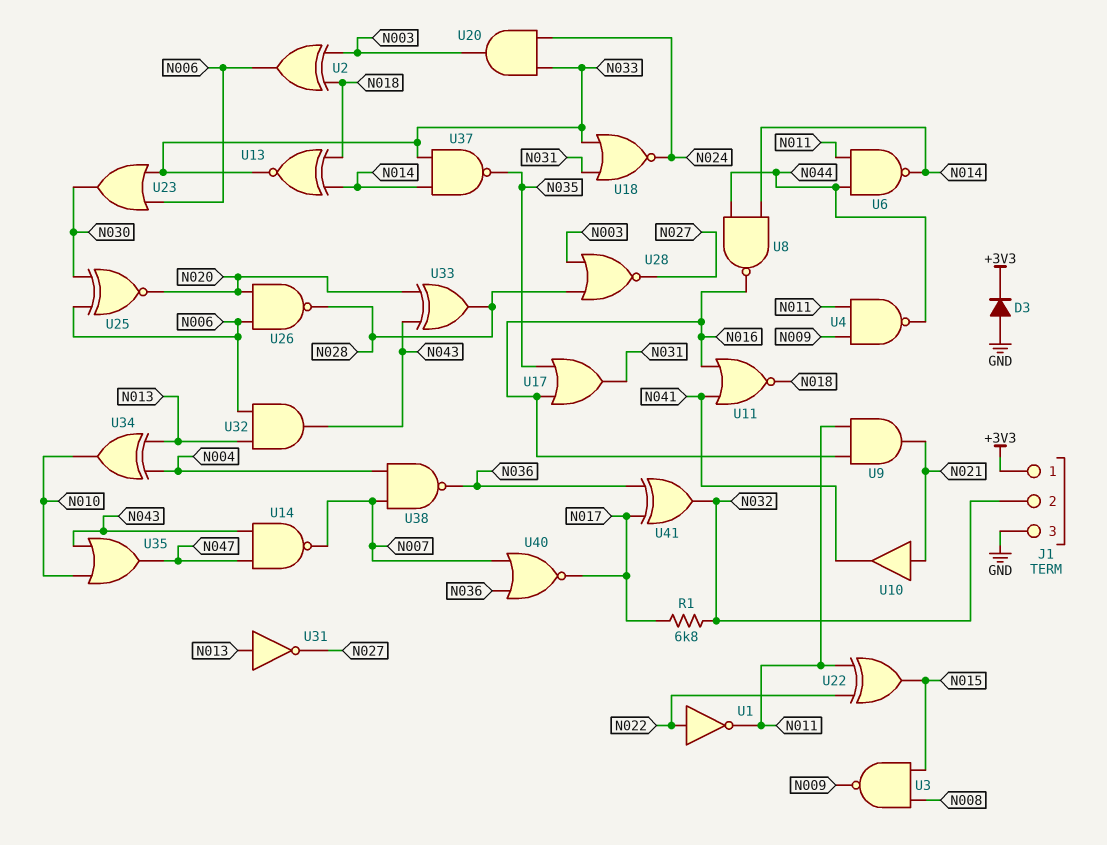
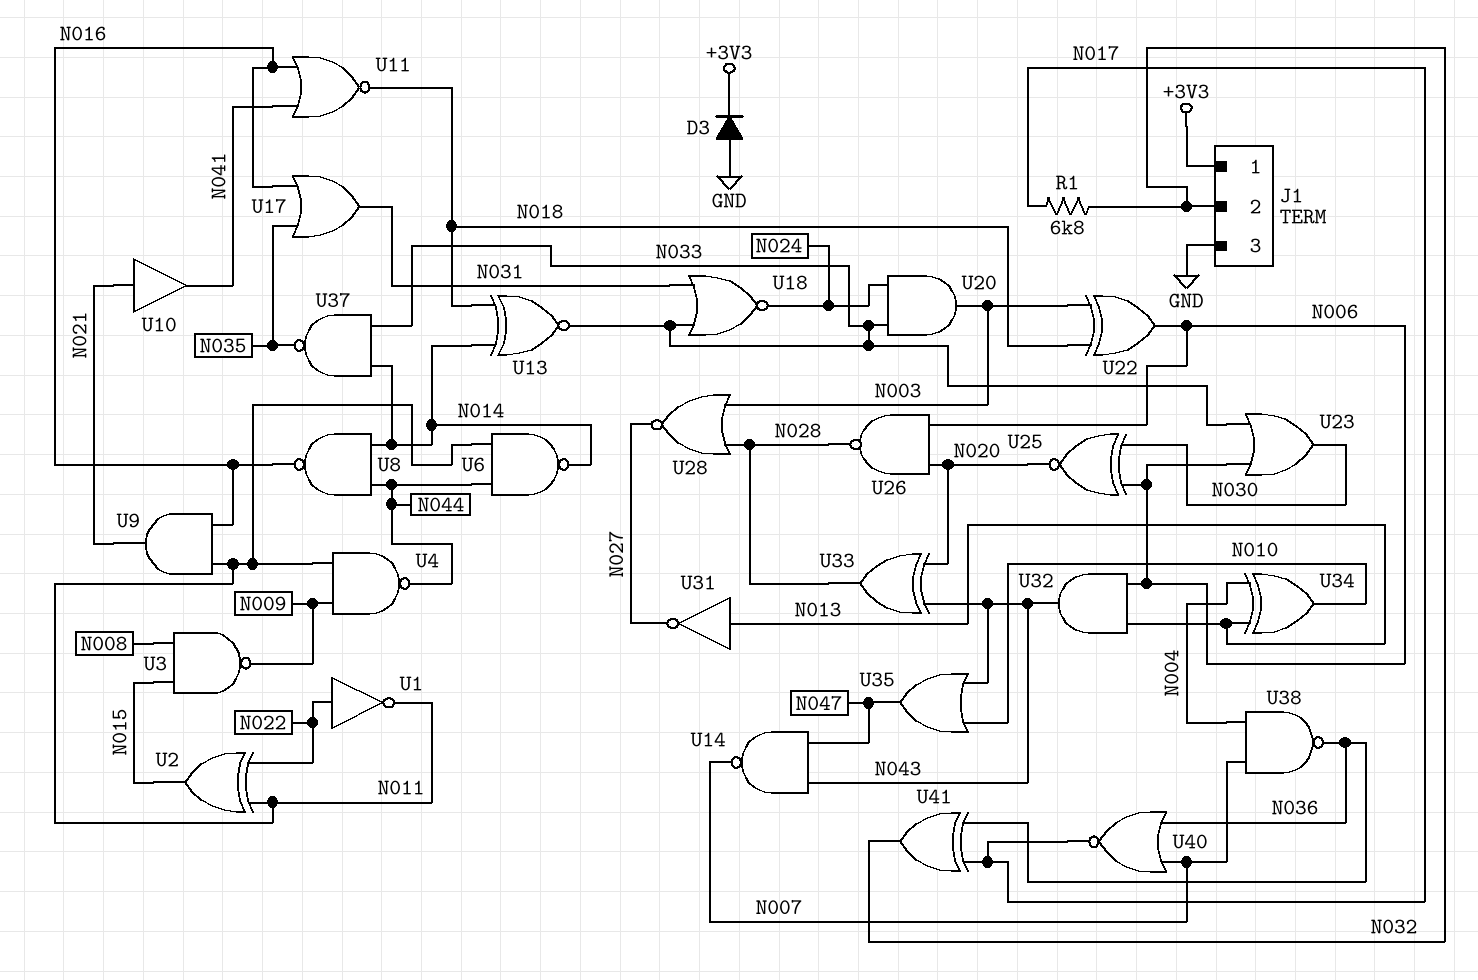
U2: XOR (in N003, in N018, out N006) -> XOR (in N011, in N022, out N015)
U22: XOR (in N011, in N022, out N015) -> XOR (in N003, in N018, out N006)

